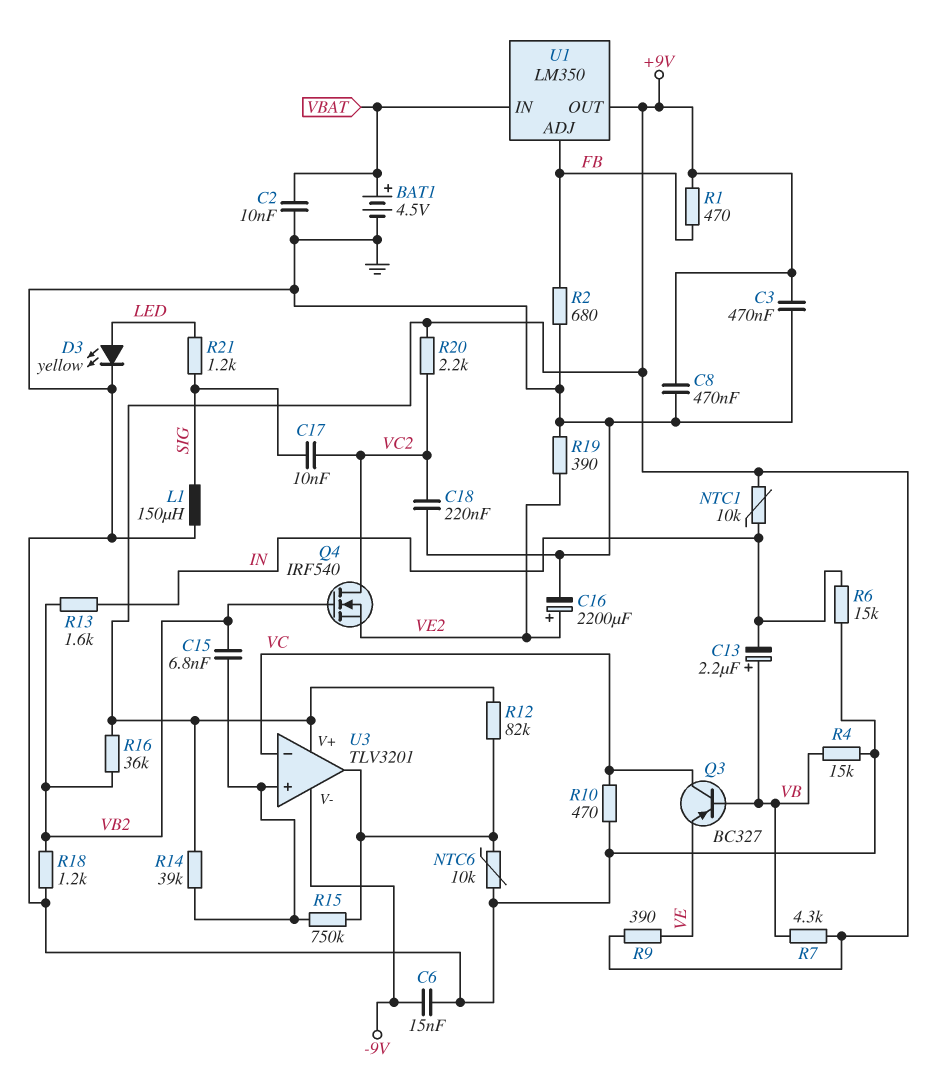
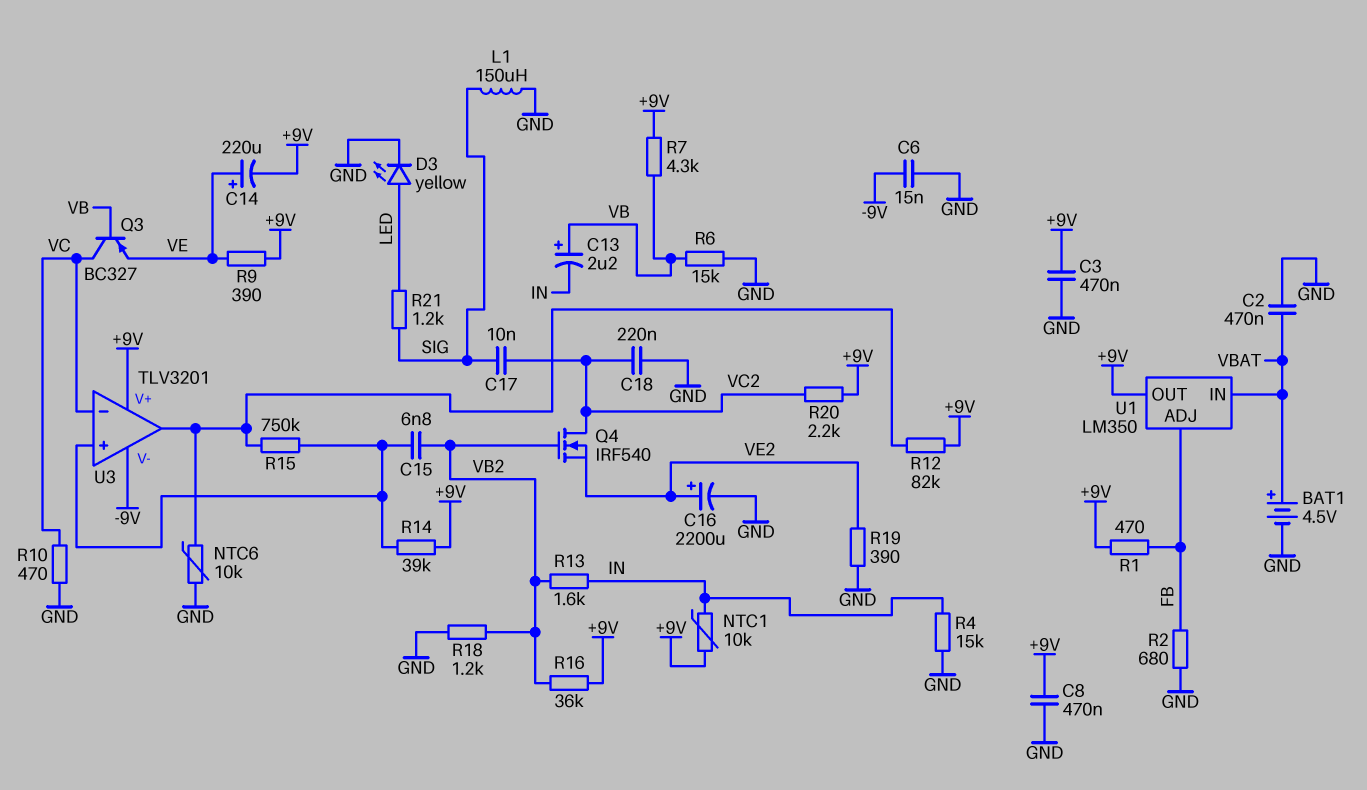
C2: 10nF (GND, VBAT) -> 470nF (GND, VBAT)
C14: none -> 220uF (plus VE, minus +9V)
R4: 15k (GND, VB) -> 15k (GND, IN)
R6: 15k (GND, IN) -> 15k (GND, VB)

